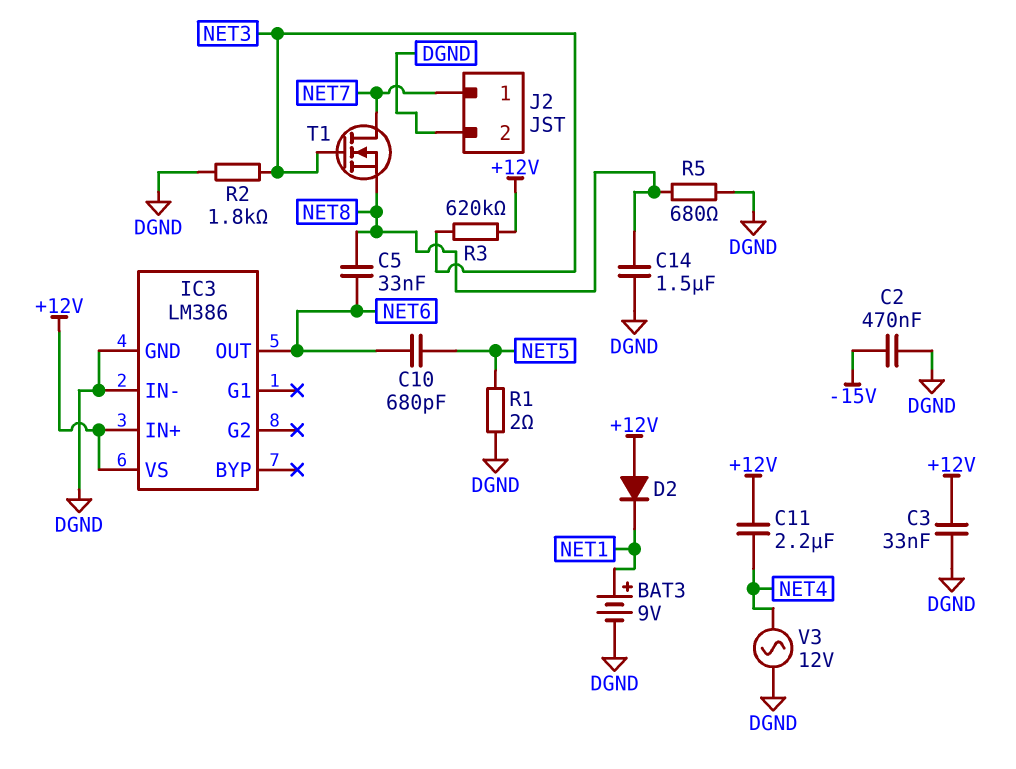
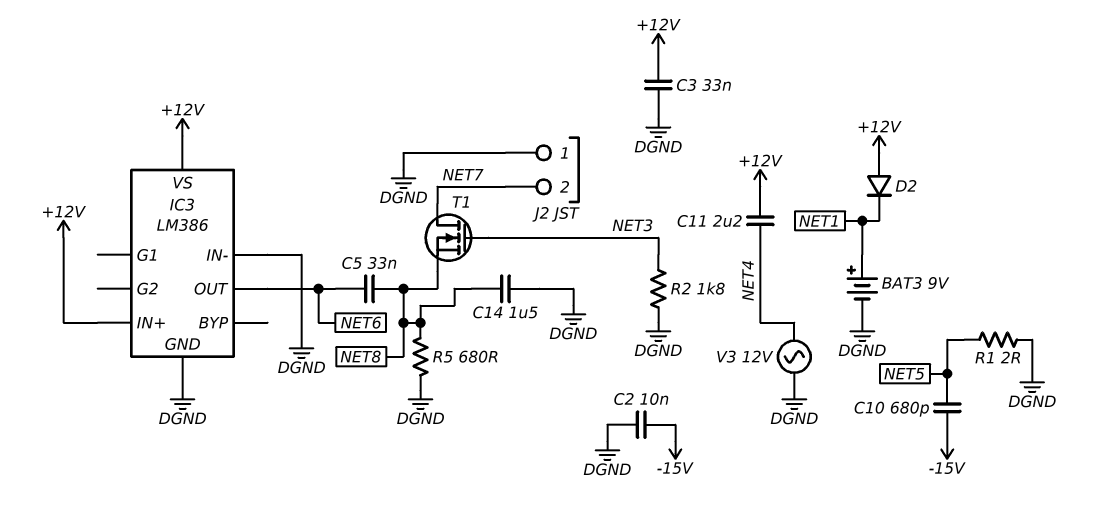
C2: 470nF (-15V, DGND) -> 10nF (-15V, DGND)
C10: 680pF (NET5, NET6) -> 680pF (-15V, NET5)
J2 pin 1: NET7 -> DGND
J2 pin 2: DGND -> NET7
R3: 620k (+12V, NET3) -> none

